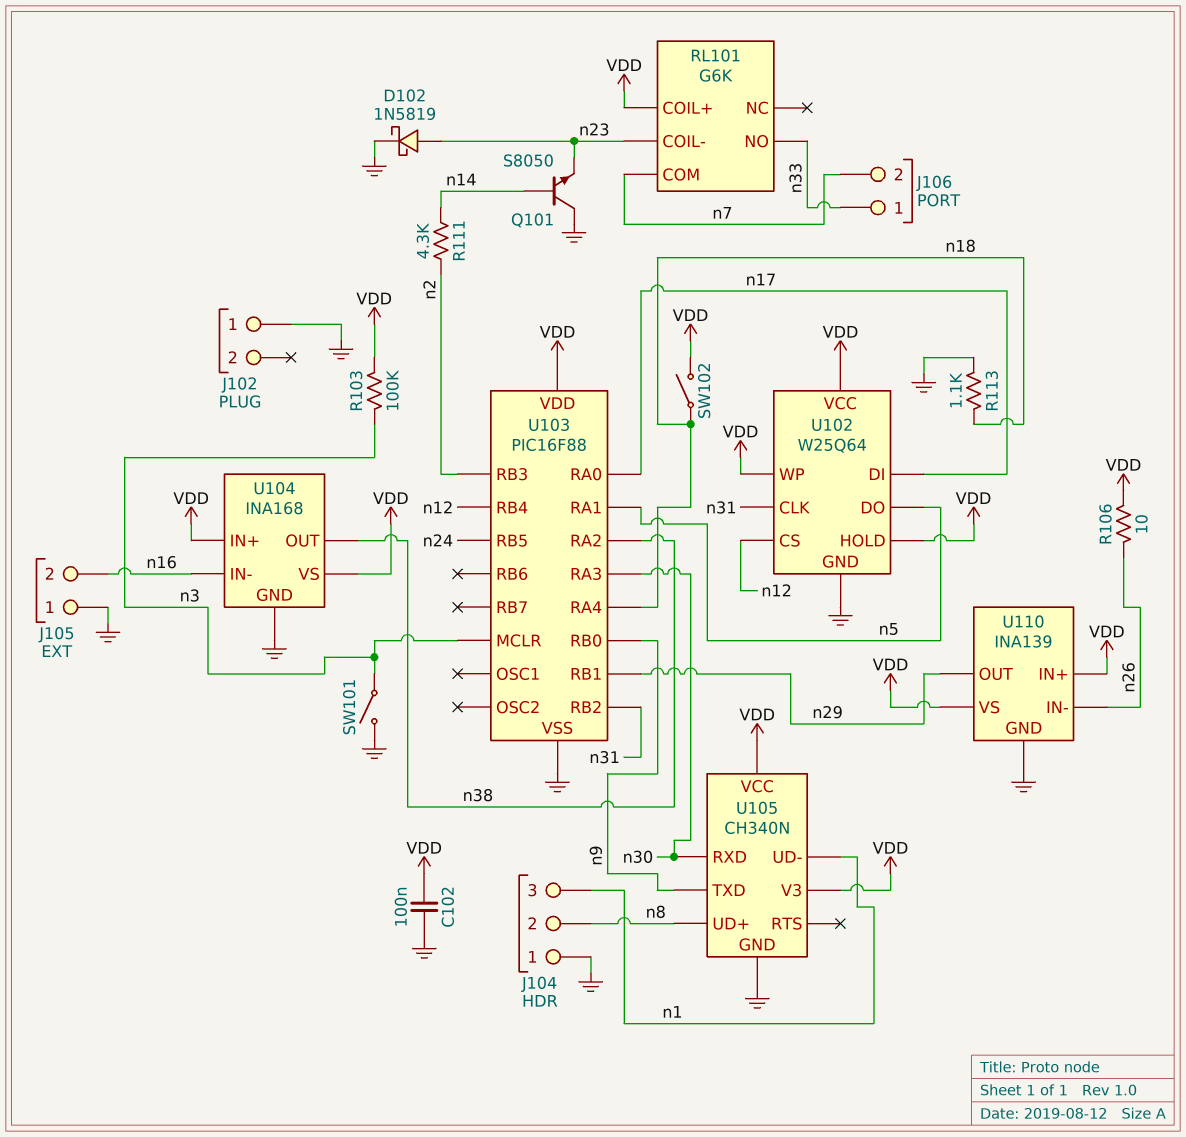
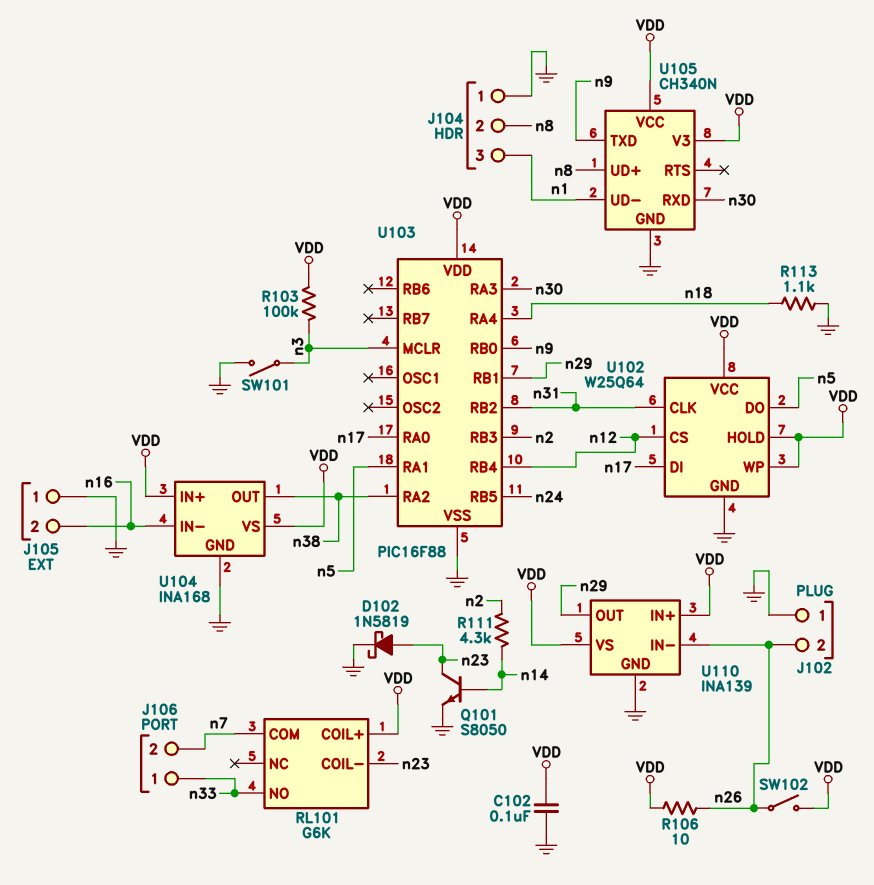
J102 pin 2: none -> n26
Q101: NPN S8050 (B n14, C GND, E n23) -> NPN S8050 (B n14, C n23, E GND)
SW102: switch (VDD, n18) -> switch (VDD, n26)

